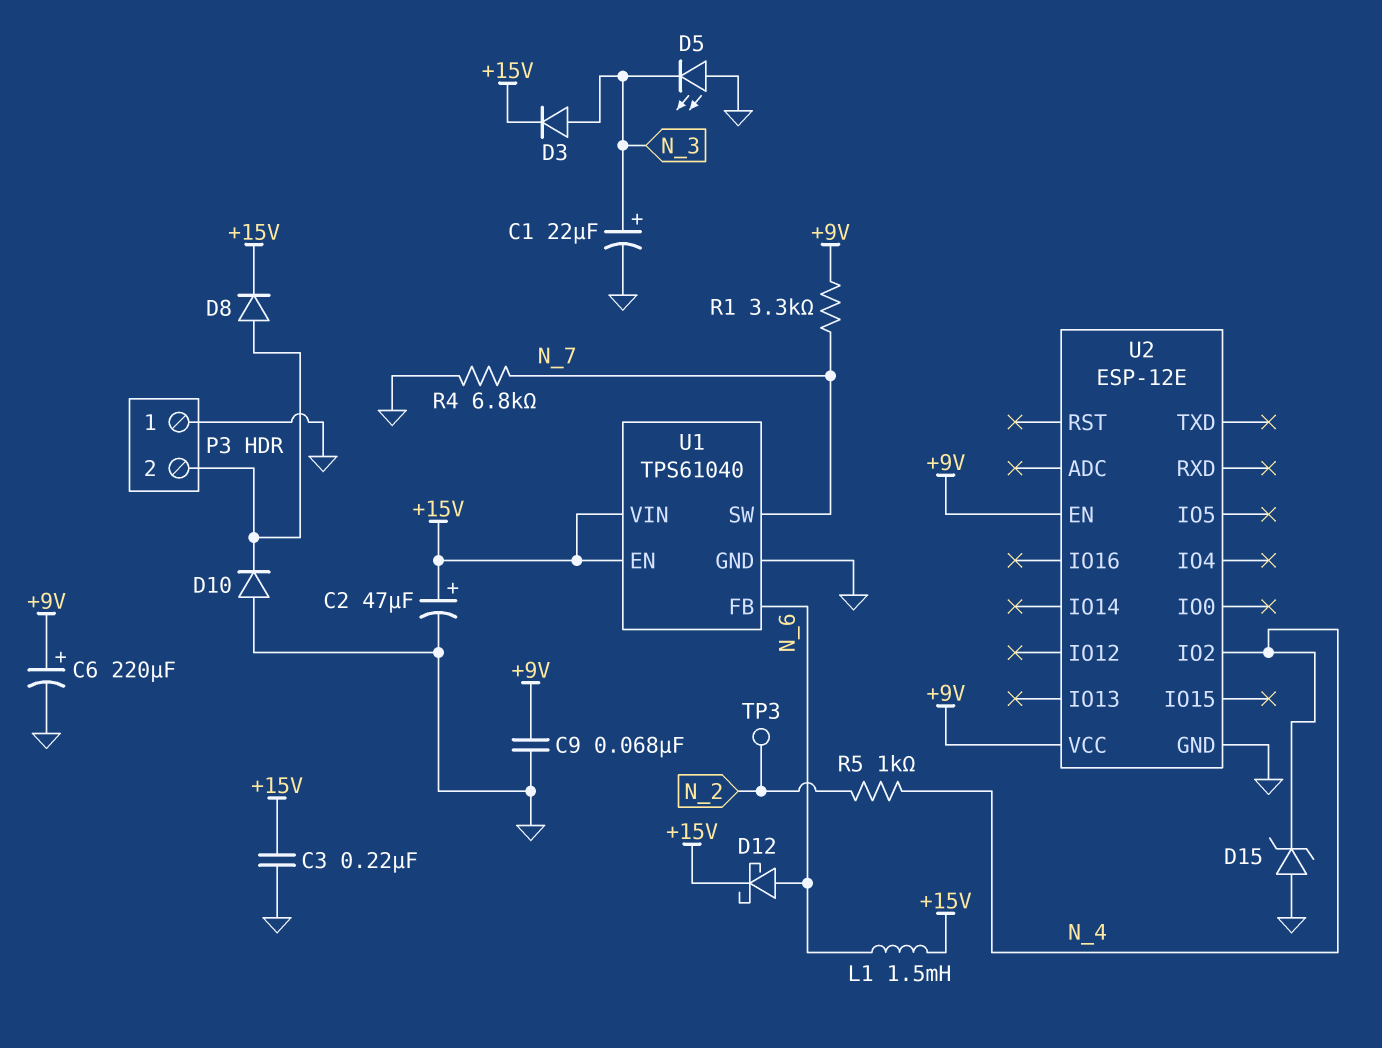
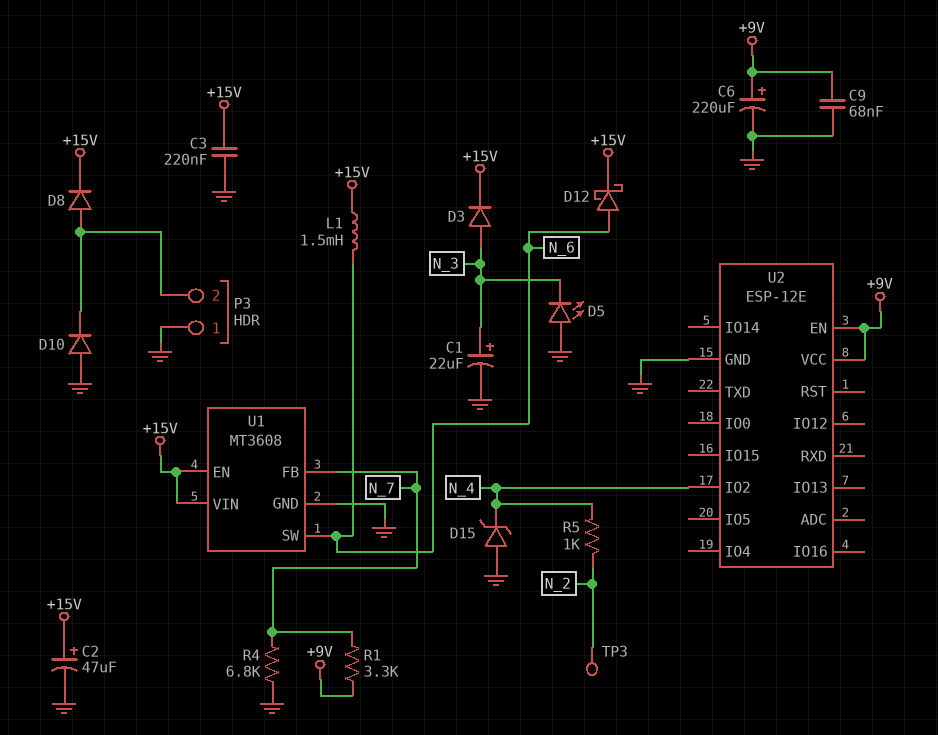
U1: TPS61040 -> MT3608
U1 pin FB: N_6 -> N_7
U1 pin SW: N_7 -> N_6

